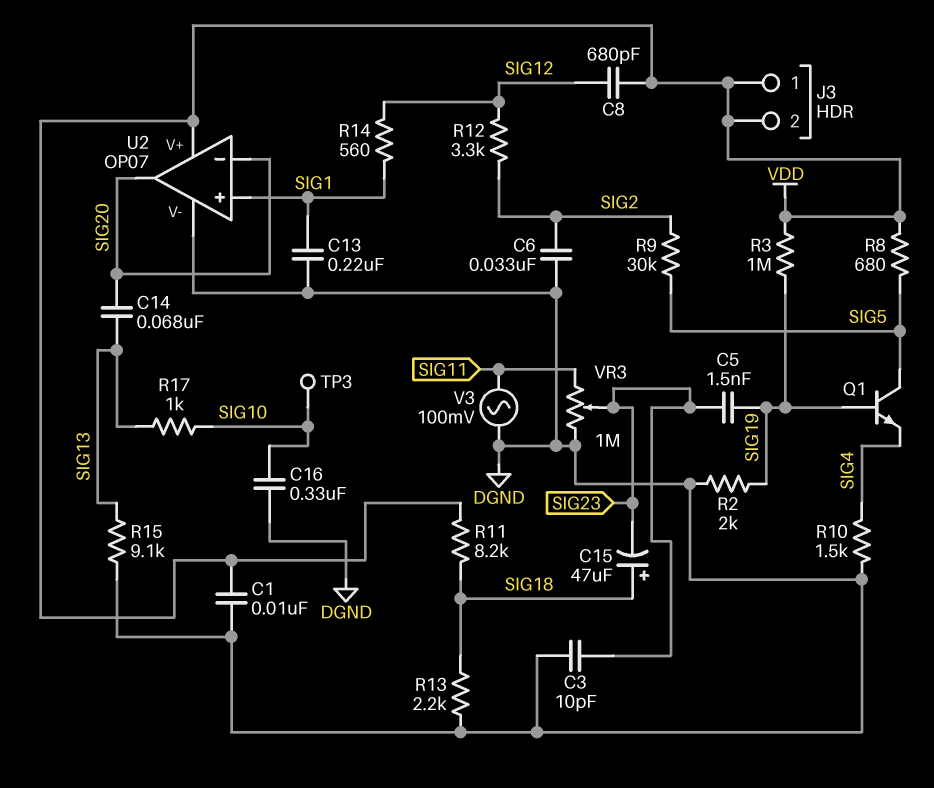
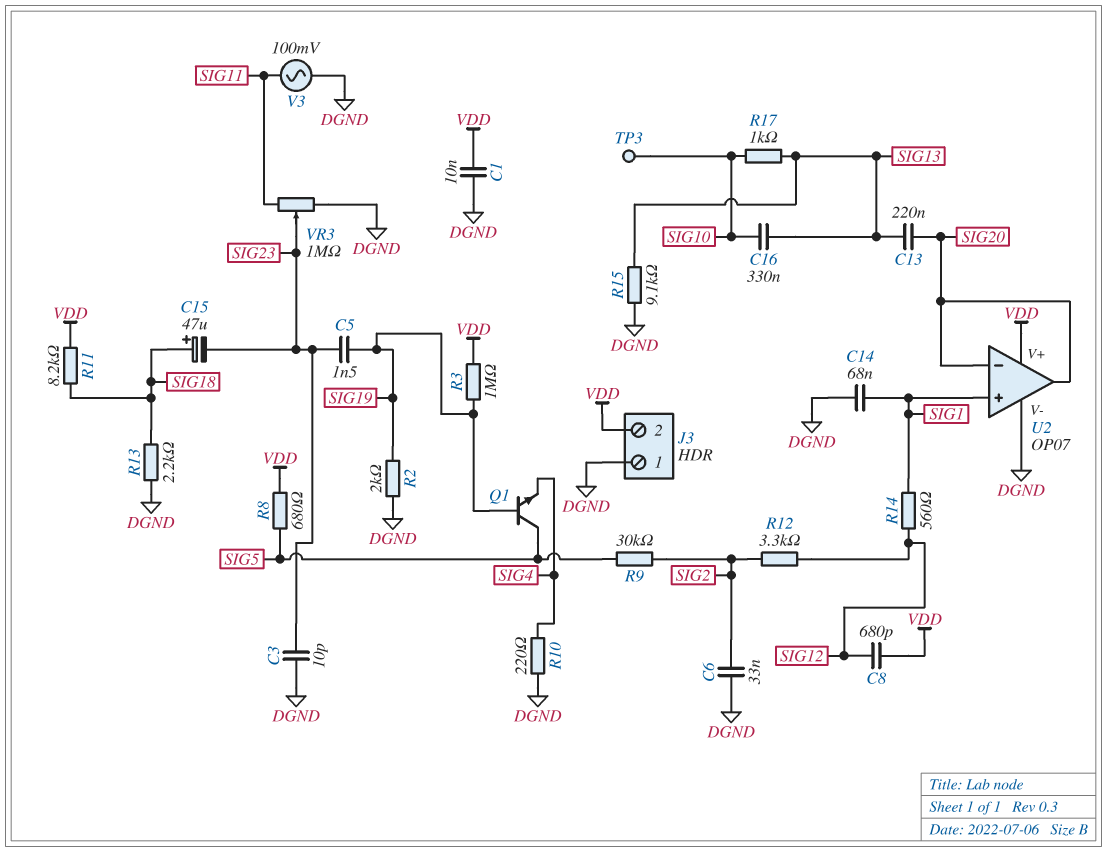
C13: 220nF (DGND, SIG1) -> 220nF (SIG13, SIG20)
C14: 68nF (SIG13, SIG20) -> 68nF (DGND, SIG1)
C16: 330nF (DGND, SIG10) -> 330nF (SIG10, SIG13)
J3 pin 1: VDD -> DGND
R10: 1.5k (DGND, SIG4) -> 220 (DGND, SIG4)

